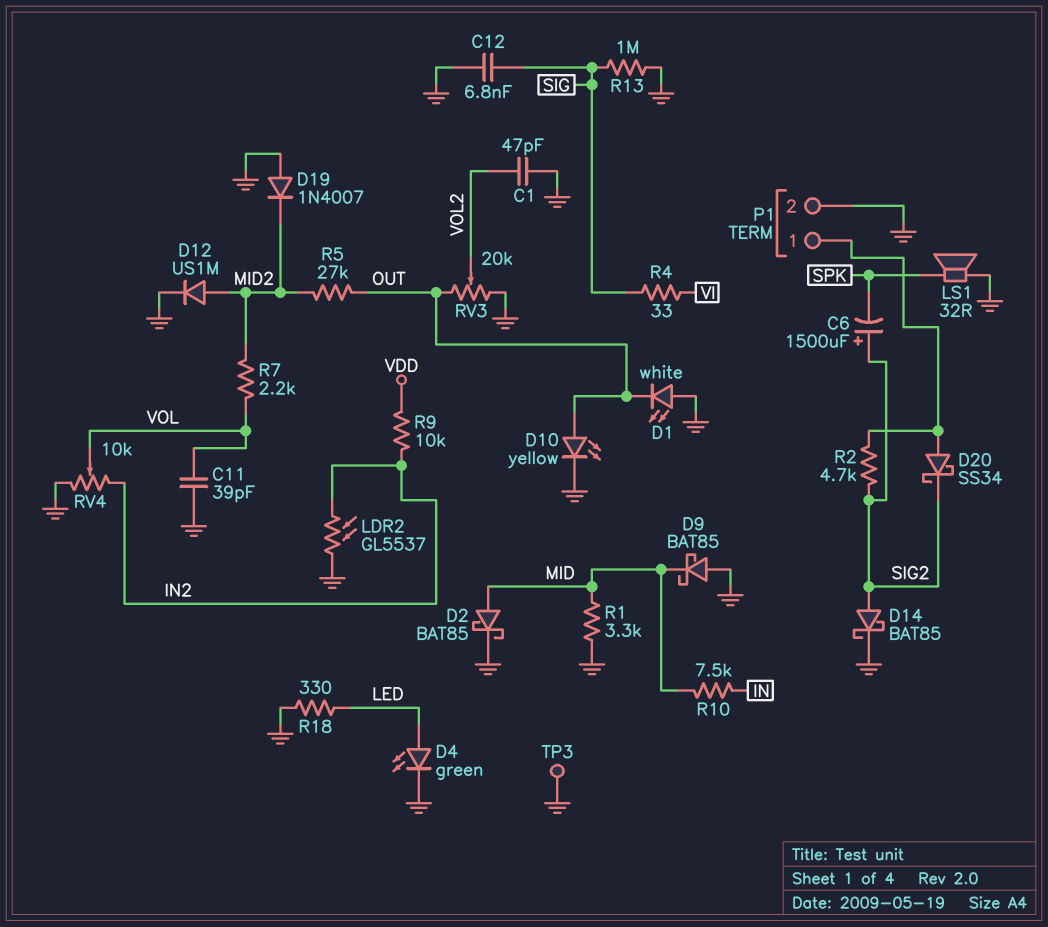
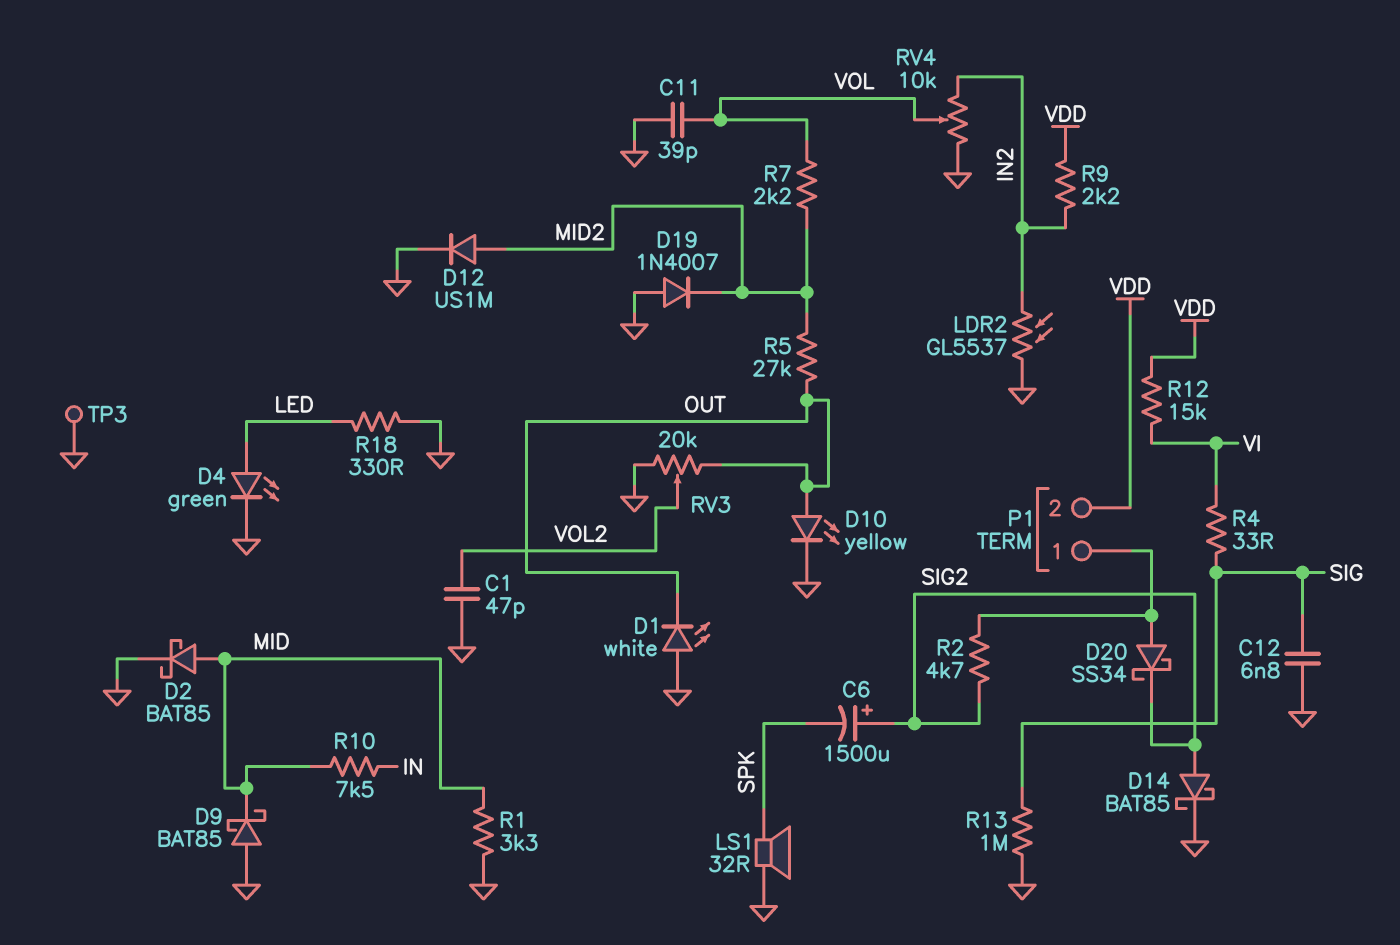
P1 pin 2: GND -> VDD
R9: 10k (IN2, VDD) -> 2.2k (IN2, VDD)
R12: none -> 15k (VDD, VI)

